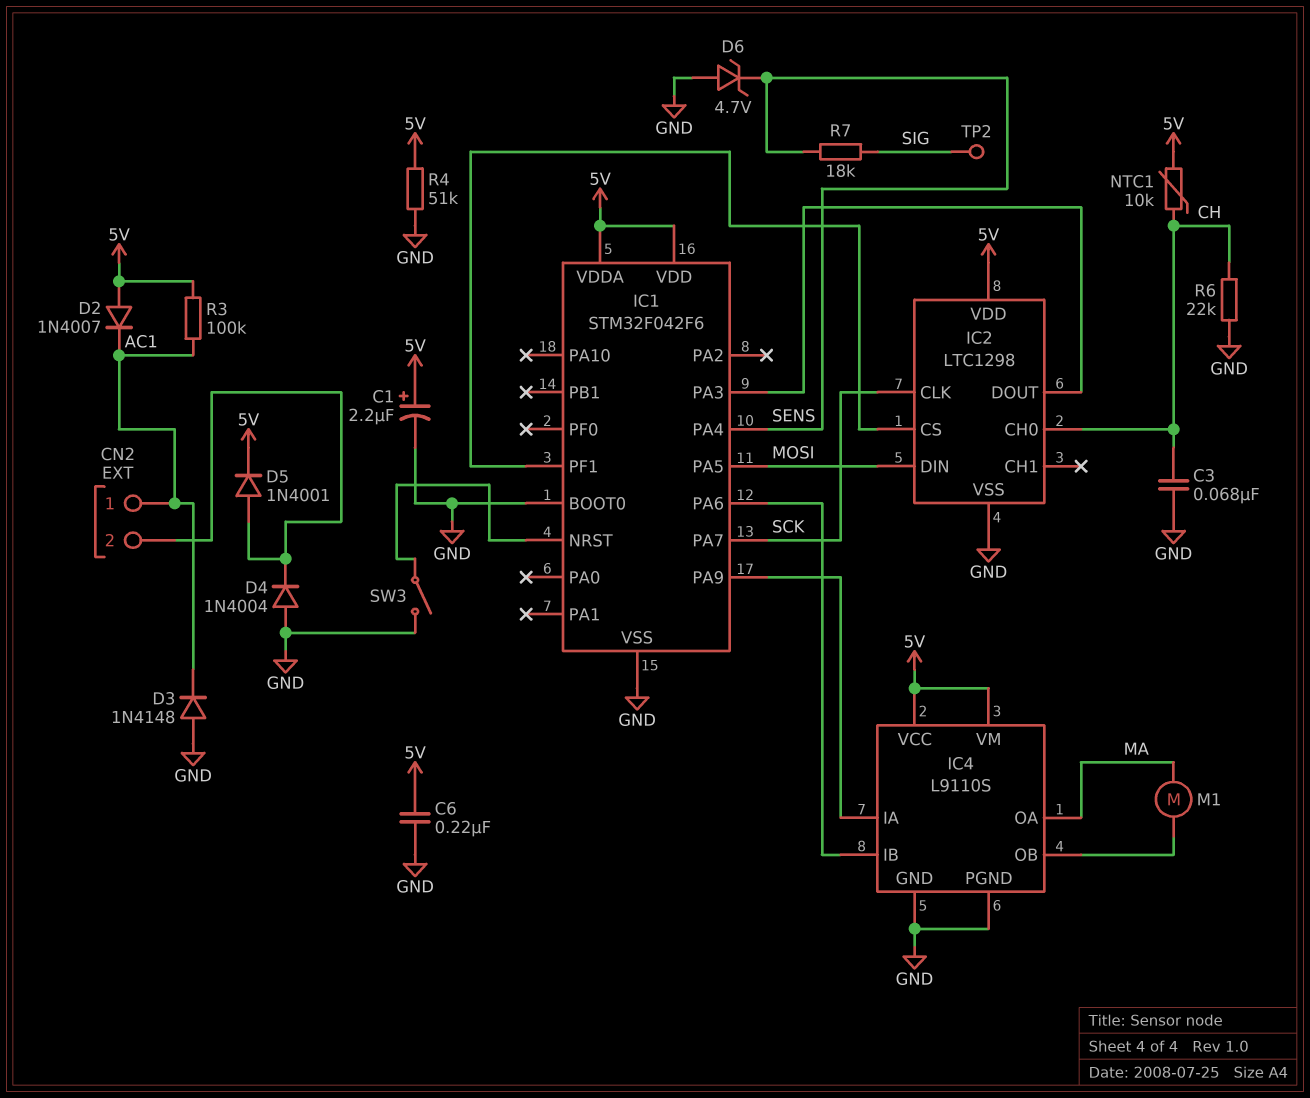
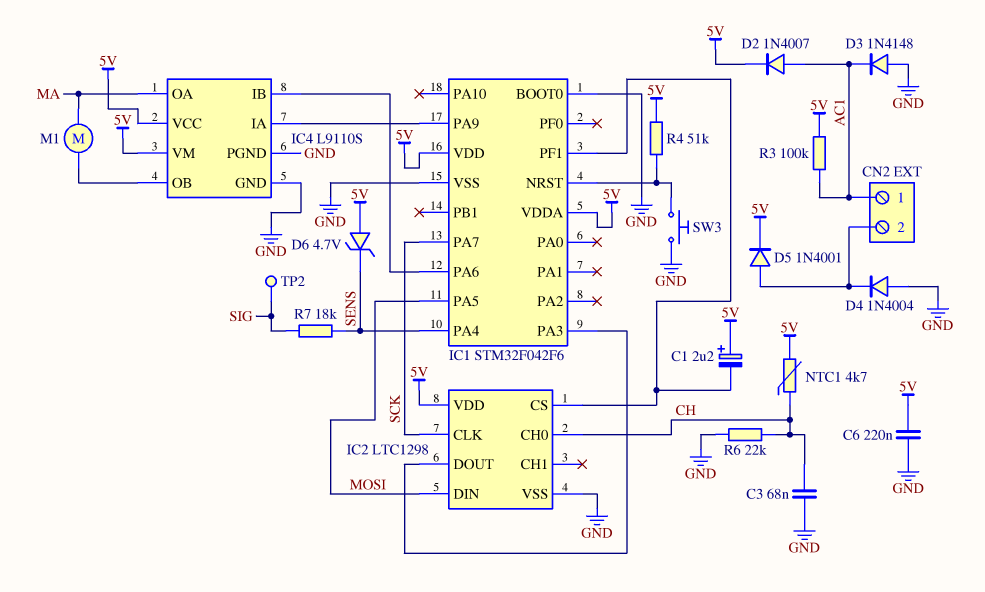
C1: 2.2uF (plus 5V, minus GND) -> 2.2uF (plus 5V, minus IC1/PF1)
D2: diode 1N4007 (A 5V, K AC1) -> diode 1N4007 (A AC1, K 5V)
D6: zener 4.7V (A GND, K SENS) -> zener 4.7V (A 5V, K SENS)
NTC1: 10k (5V, CH) -> 4.7k (5V, CH)
R4: 51k (5V, GND) -> 51k (5V, IC1/NRST)
SW3: switch (GND, IC1/NRST) -> button (GND, IC1/NRST)

